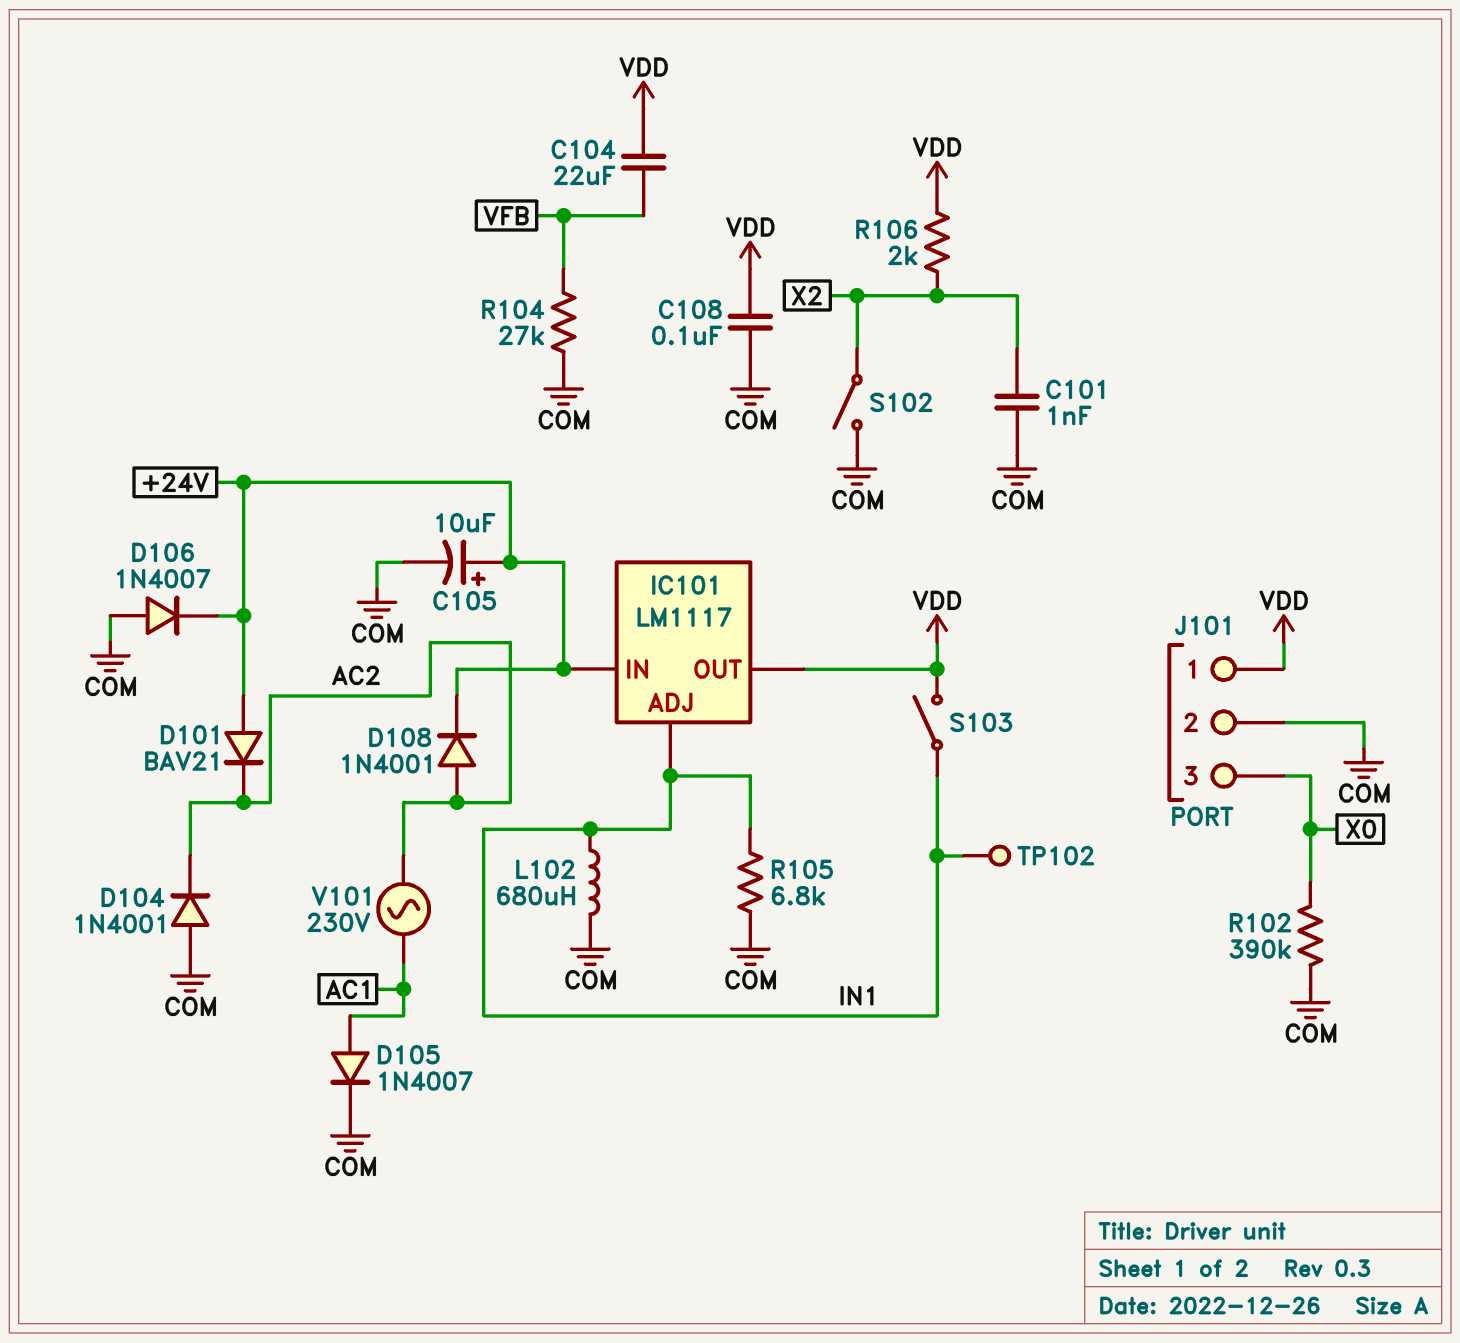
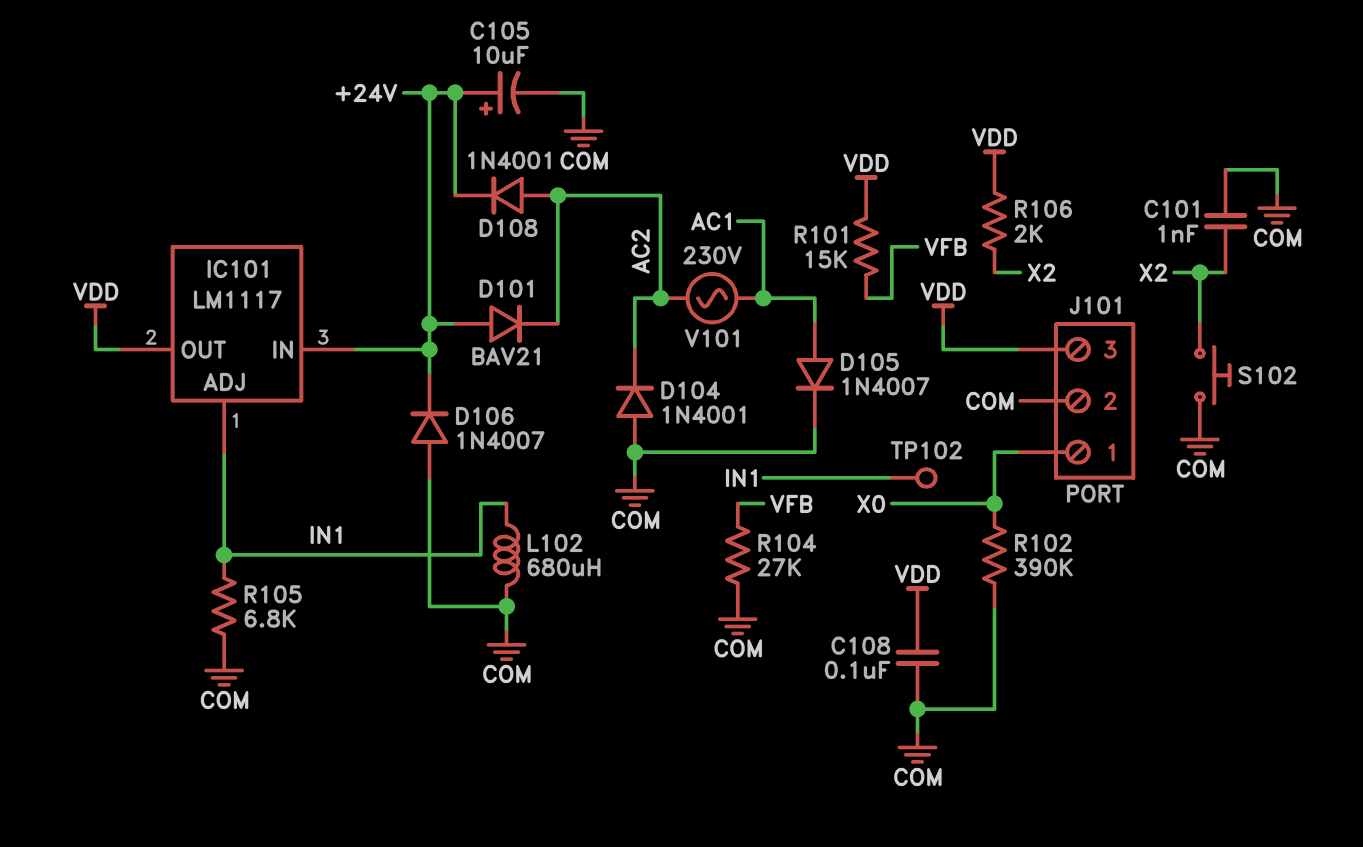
C104: 22uF (VDD, VFB) -> none
J101 pin 1: VDD -> X0
J101 pin 3: X0 -> VDD
R101: none -> 15k (VDD, VFB)
S102: switch (COM, X2) -> button (COM, X2)
S103: switch (IN1, VDD) -> none

